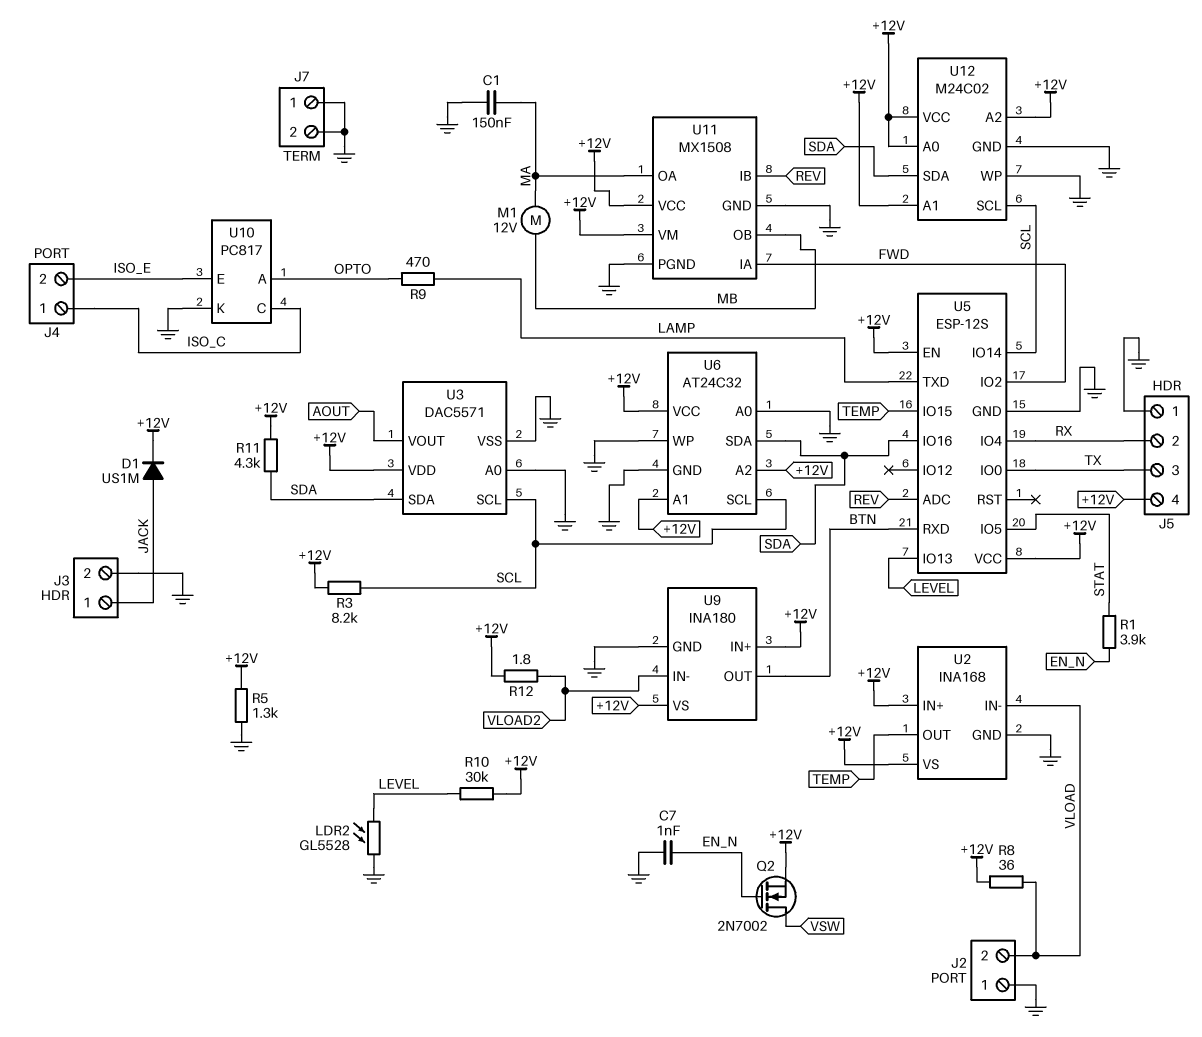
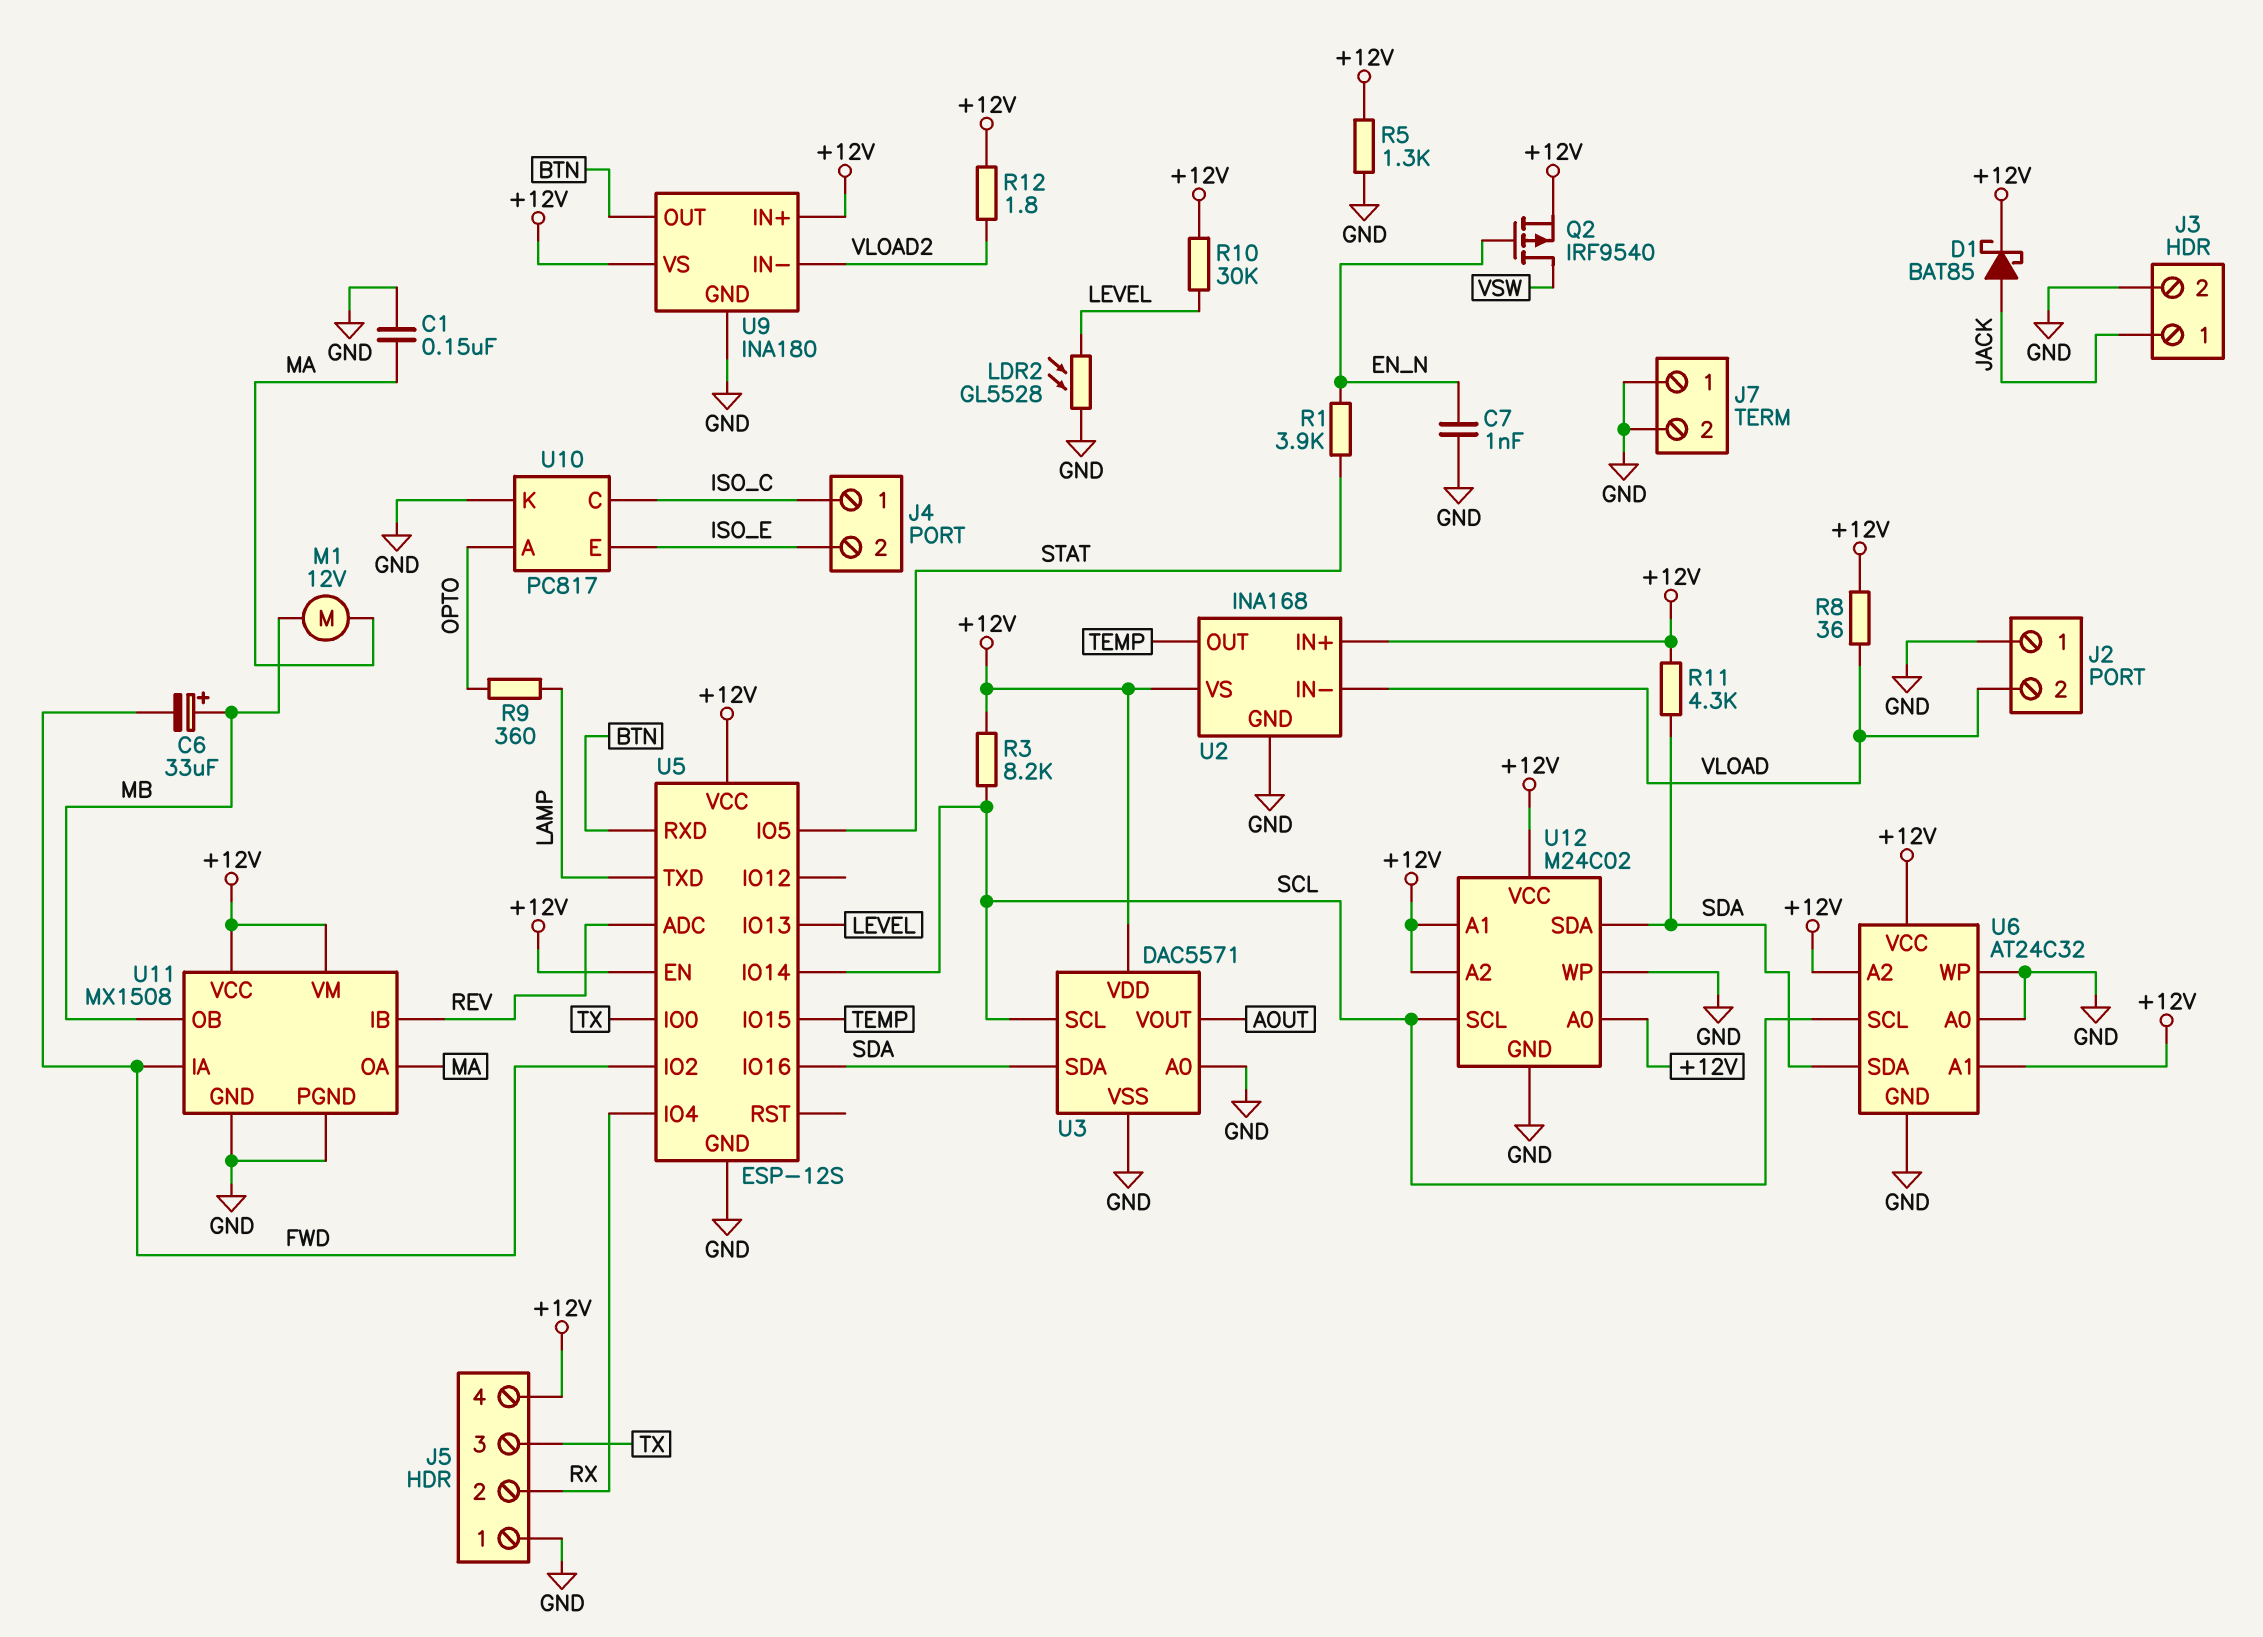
C6: none -> 33uF (plus MB, minus FWD)
D1: diode US1M (A JACK, K +12V) -> schottky BAT85 (A JACK, K +12V)
Q2: NMOS 2N7002 (G EN_N, D VSW, S +12V) -> PMOS IRF9540 (G EN_N, D VSW, S +12V)
R9: 470 (LAMP, OPTO) -> 360 (LAMP, OPTO)

